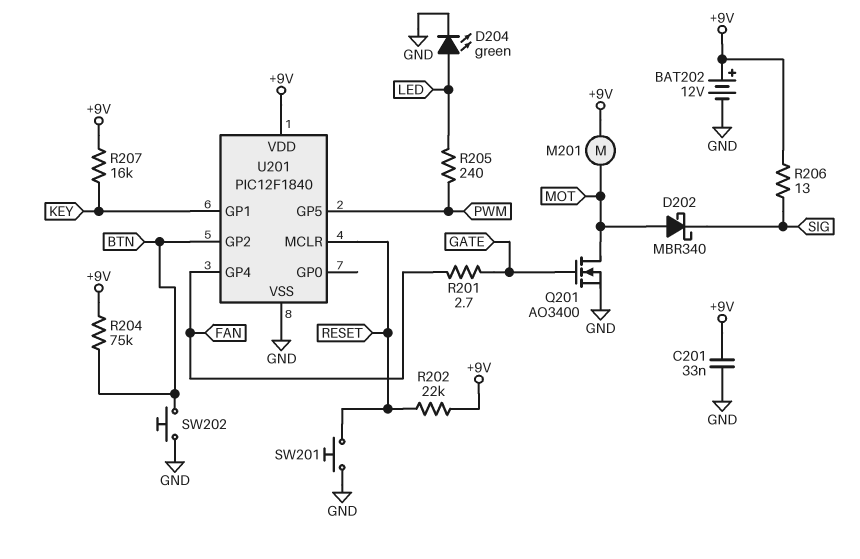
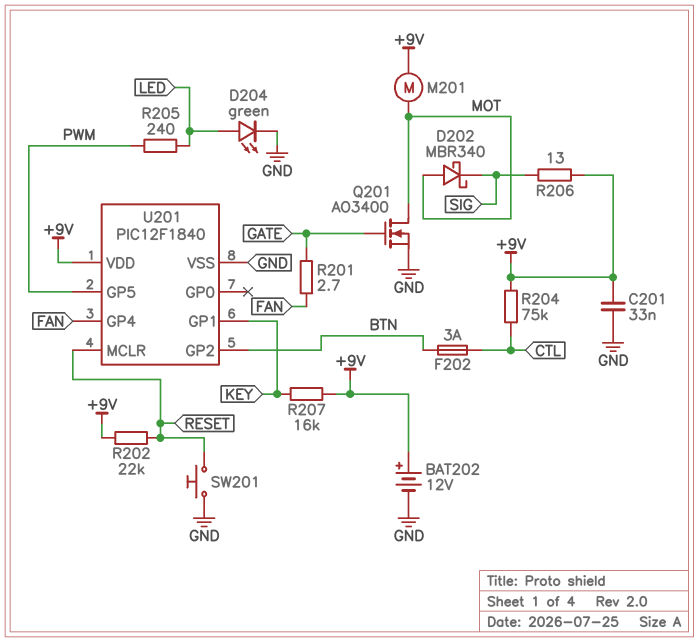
F202: none -> 3A (BTN, CTL)
R204: 75k (+9V, BTN) -> 75k (+9V, CTL)
SW202: button (BTN, GND) -> none

